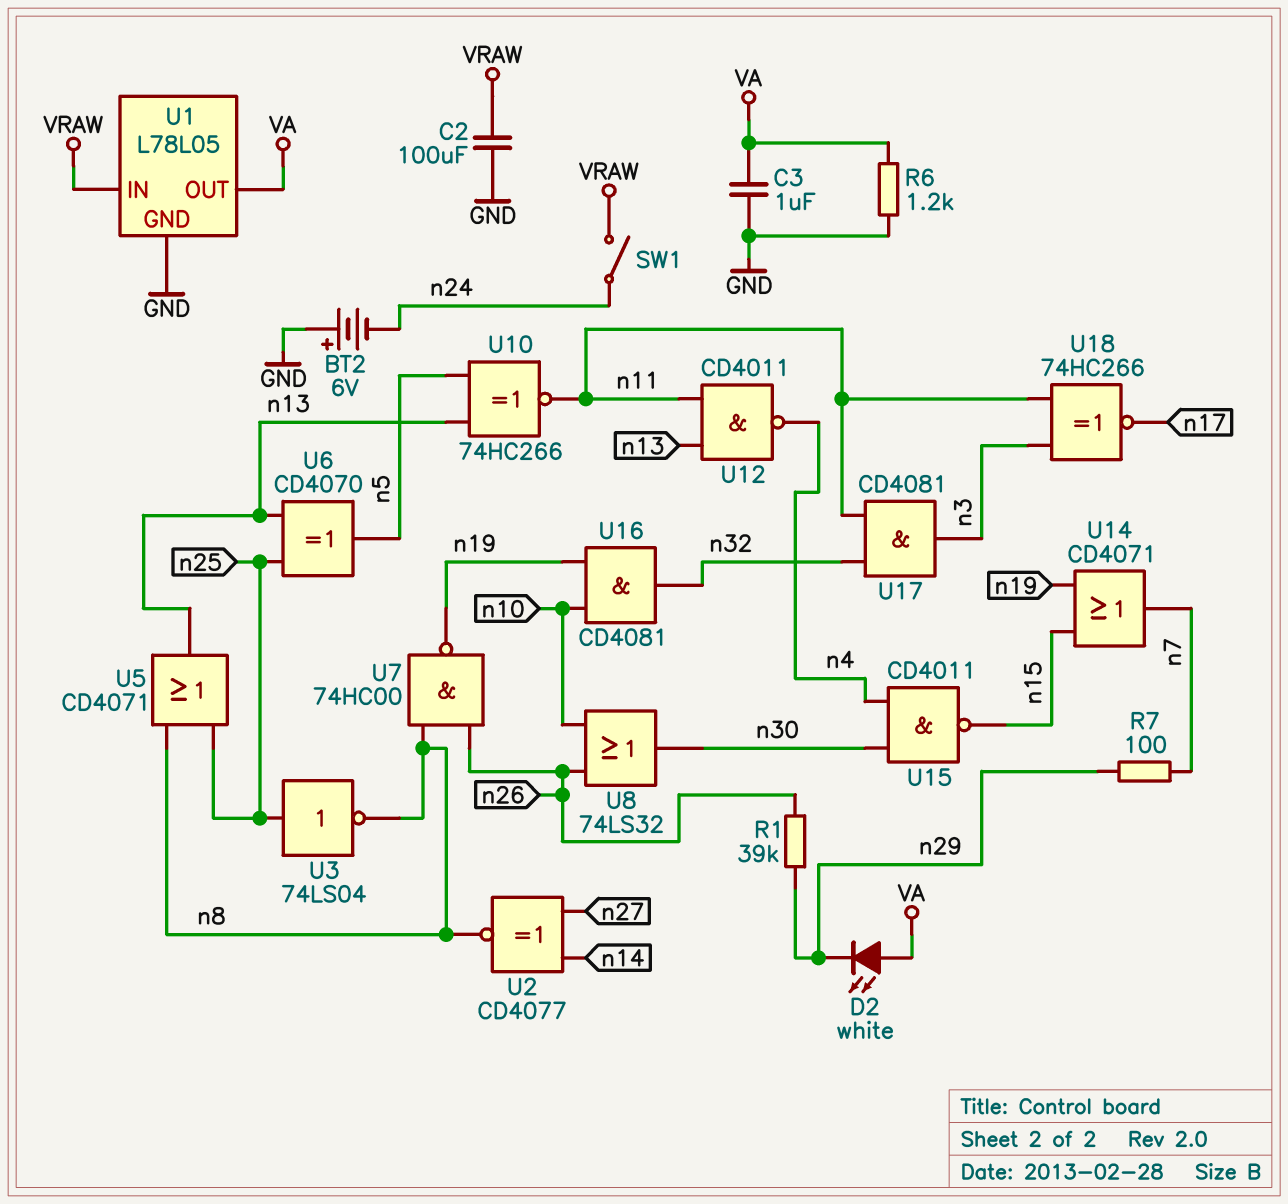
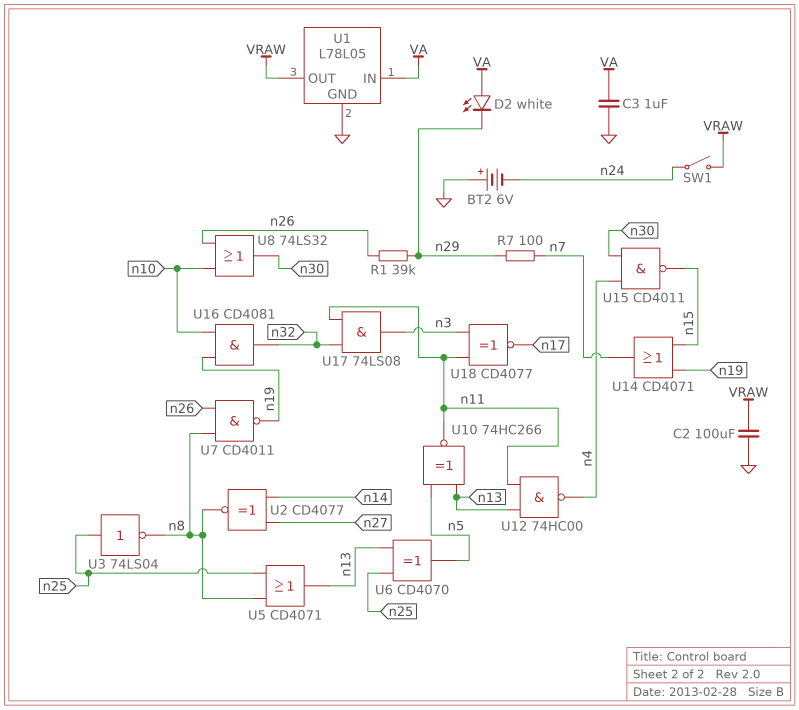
R6: 1.2k (GND, VA) -> none
U1 pin IN: VRAW -> VA
U1 pin OUT: VA -> VRAW
U7: NAND 74HC00 (in n8, in n26, out n19) -> NAND CD4011 (in n8, in n26, out n19)
U12: NAND CD4011 (in n11, in n13, out n4) -> NAND 74HC00 (in n11, in n13, out n4)
U17: AND CD4081 (in n11, in n32, out n3) -> AND 74LS08 (in n11, in n32, out n3)
U18: XNOR 74HC266 (in n3, in n11, out n17) -> XNOR CD4077 (in n3, in n11, out n17)

